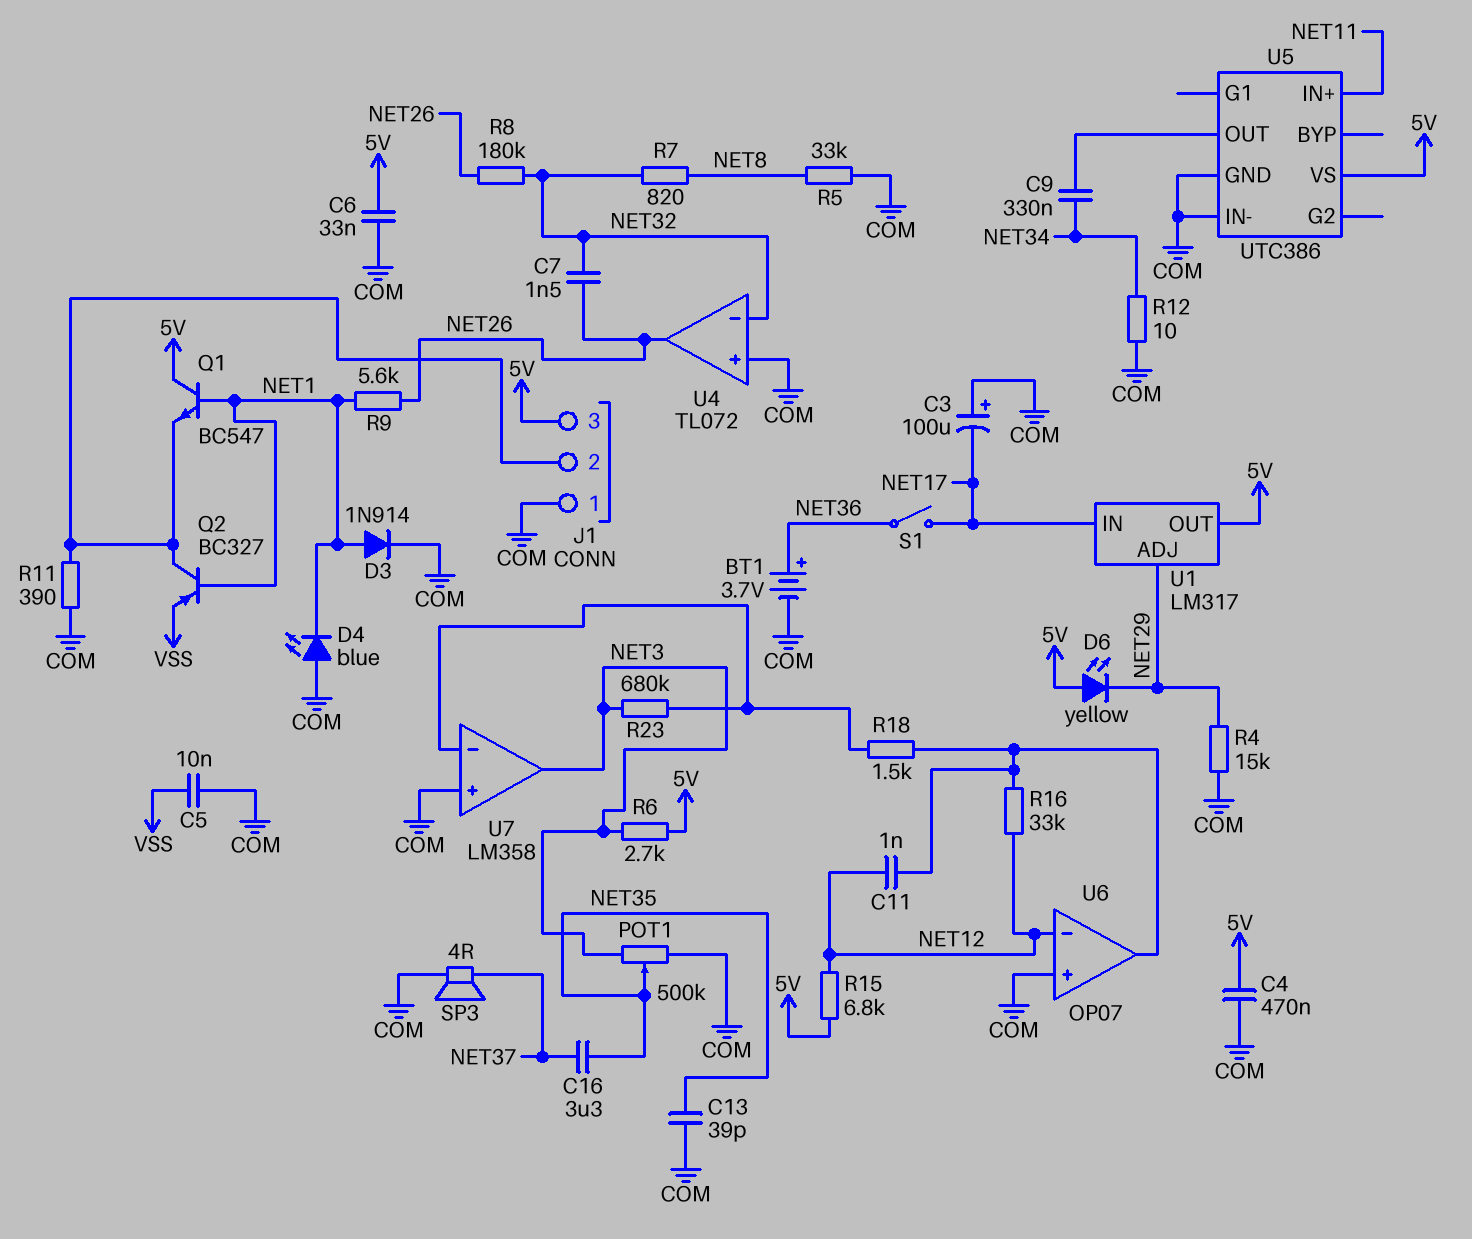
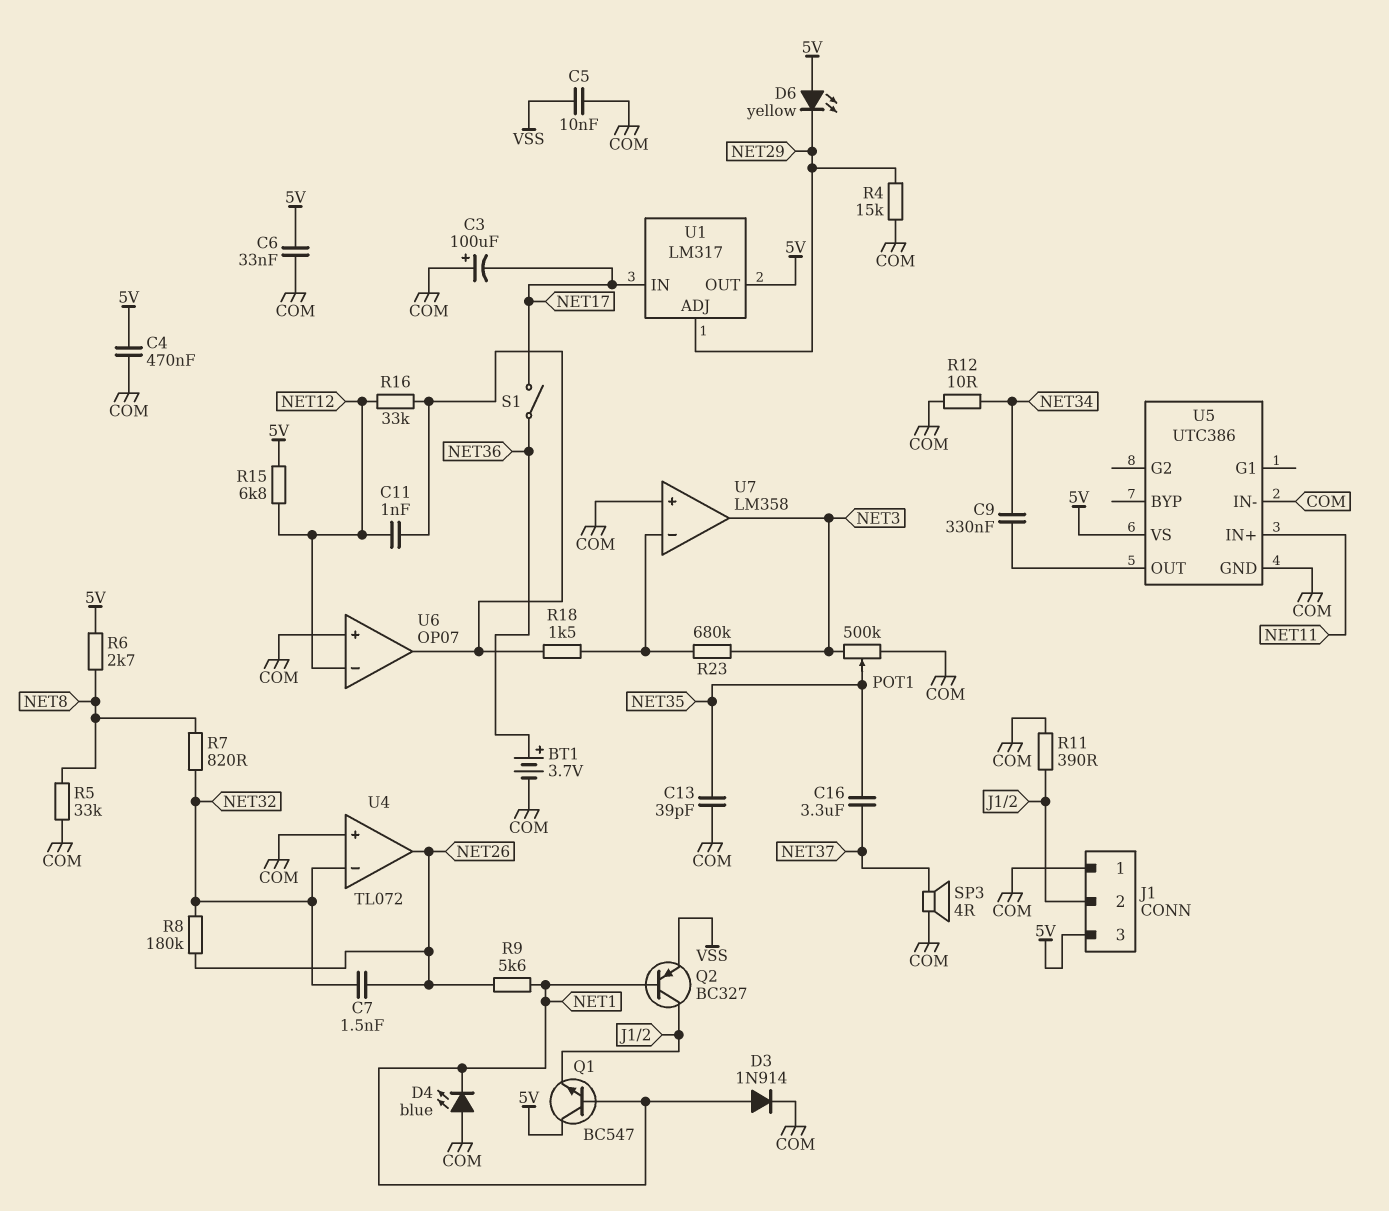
R6: 2.7k (5V, NET3) -> 2.7k (5V, NET8)

